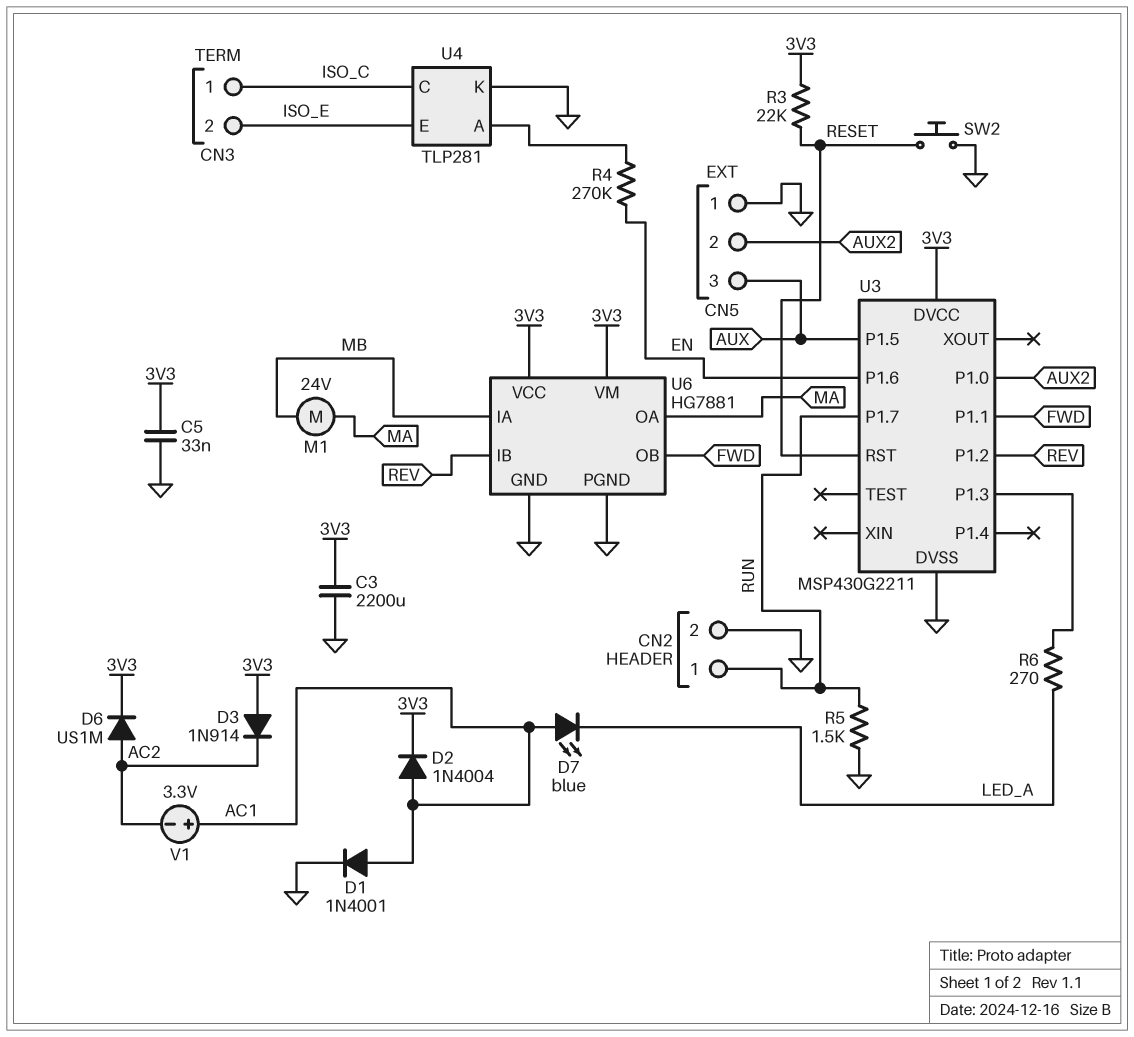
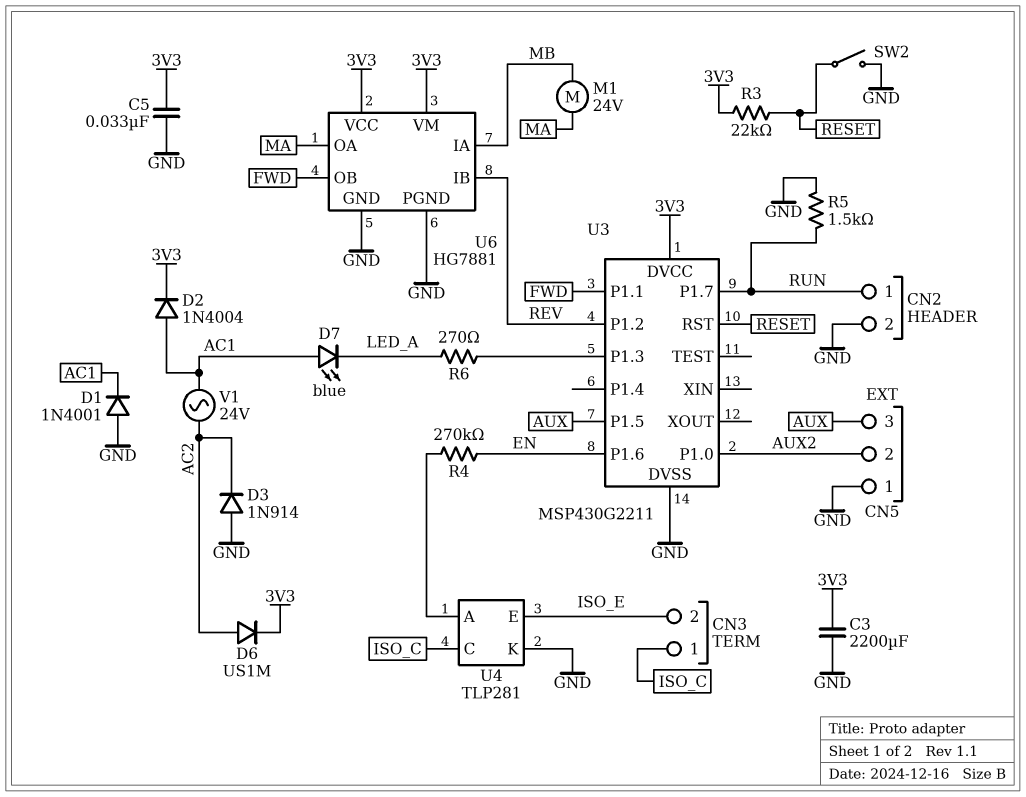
D1: diode 1N4001 (A AC1, K GND) -> diode 1N4001 (A GND, K AC1)
D3: diode 1N914 (A 3V3, K AC2) -> diode 1N914 (A GND, K AC2)
SW2: button (GND, RESET) -> switch (GND, RESET)
V1: 3.3V (plus AC1, minus AC2) -> AC 24V (AC1, AC2)

